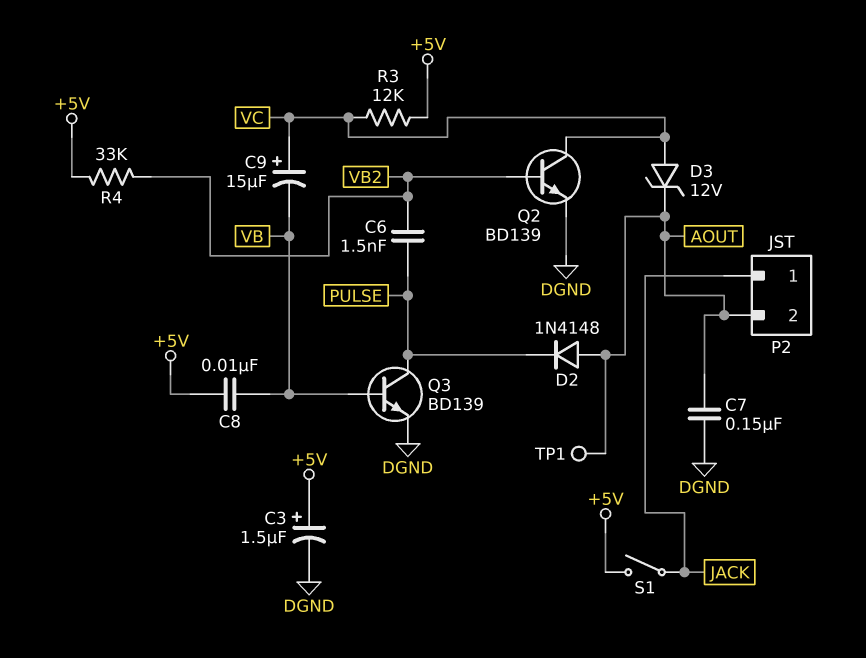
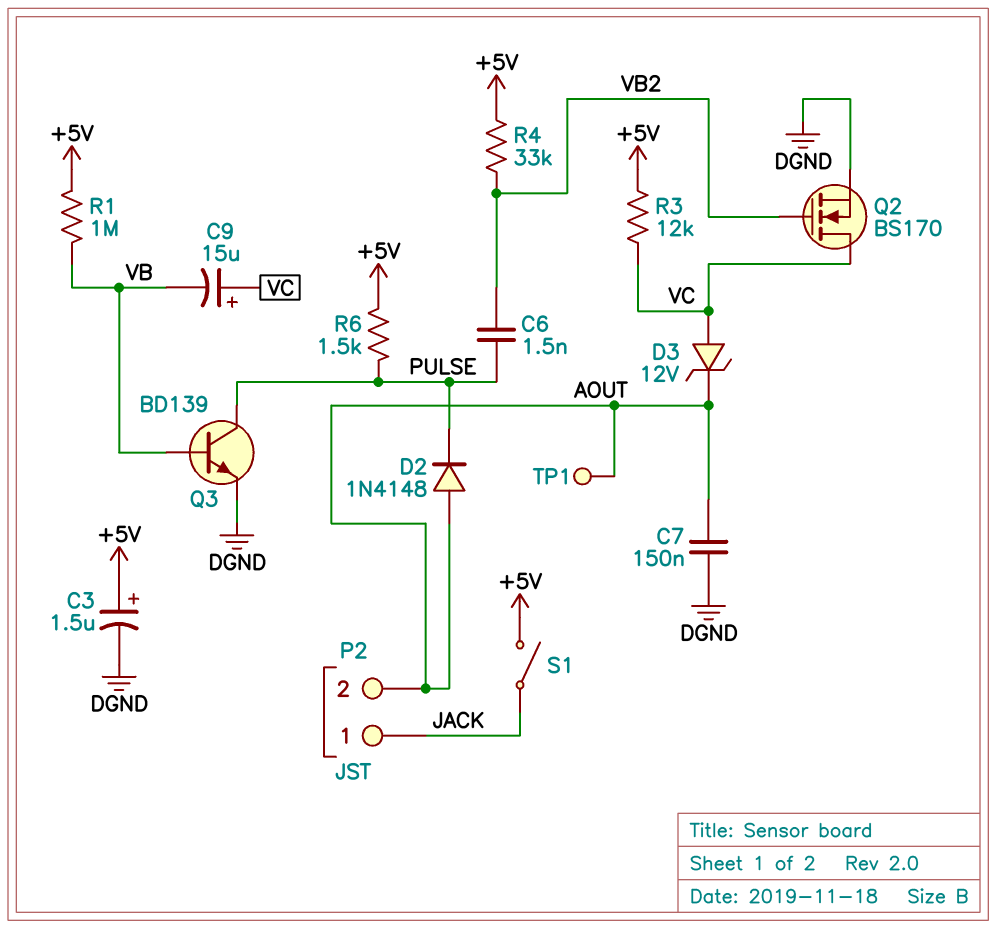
C8: 10nF (+5V, VB) -> none
Q2: NPN BD139 (B VB2, C VC, E DGND) -> NMOS BS170 (G VB2, D VC, S DGND)
R1: none -> 1M (+5V, VB)
R6: none -> 1.5k (+5V, PULSE)

